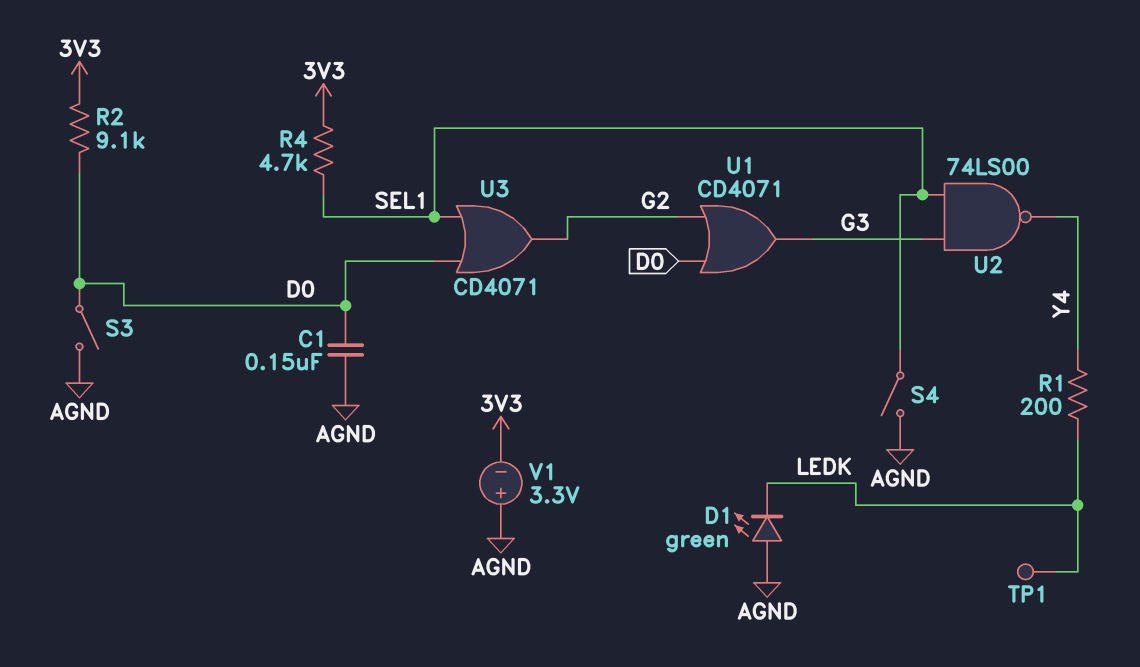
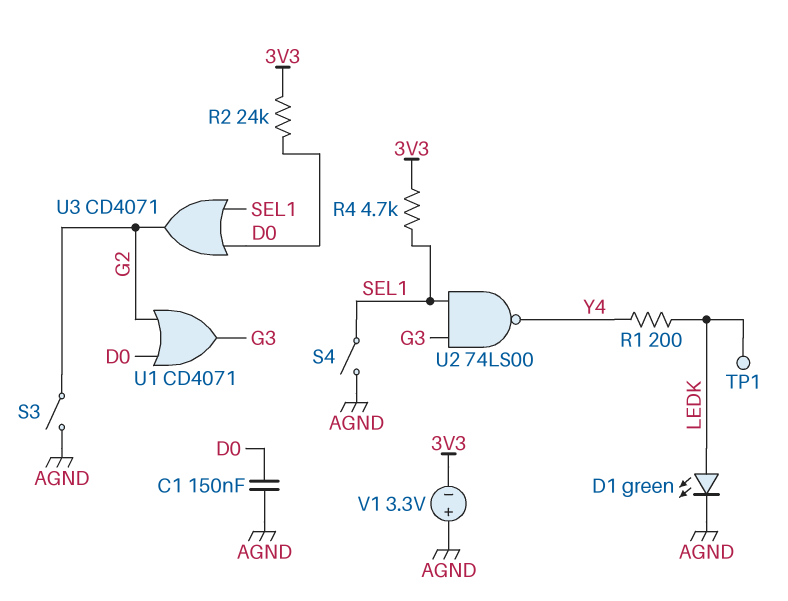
D1: LED green (A AGND, K LEDK) -> LED green (A LEDK, K AGND)
R2: 9.1k (3V3, D0) -> 24k (3V3, D0)
S3: switch (AGND, D0) -> switch (AGND, G2)

